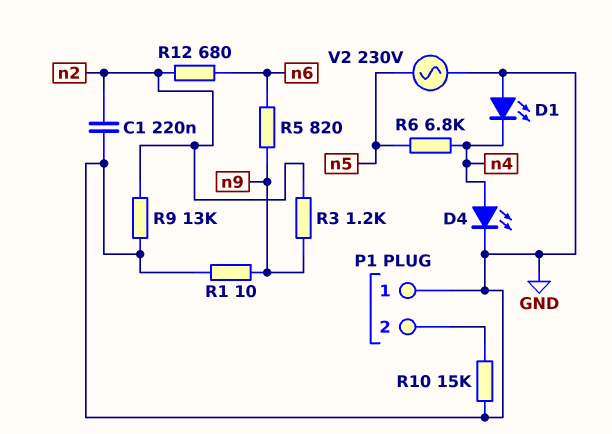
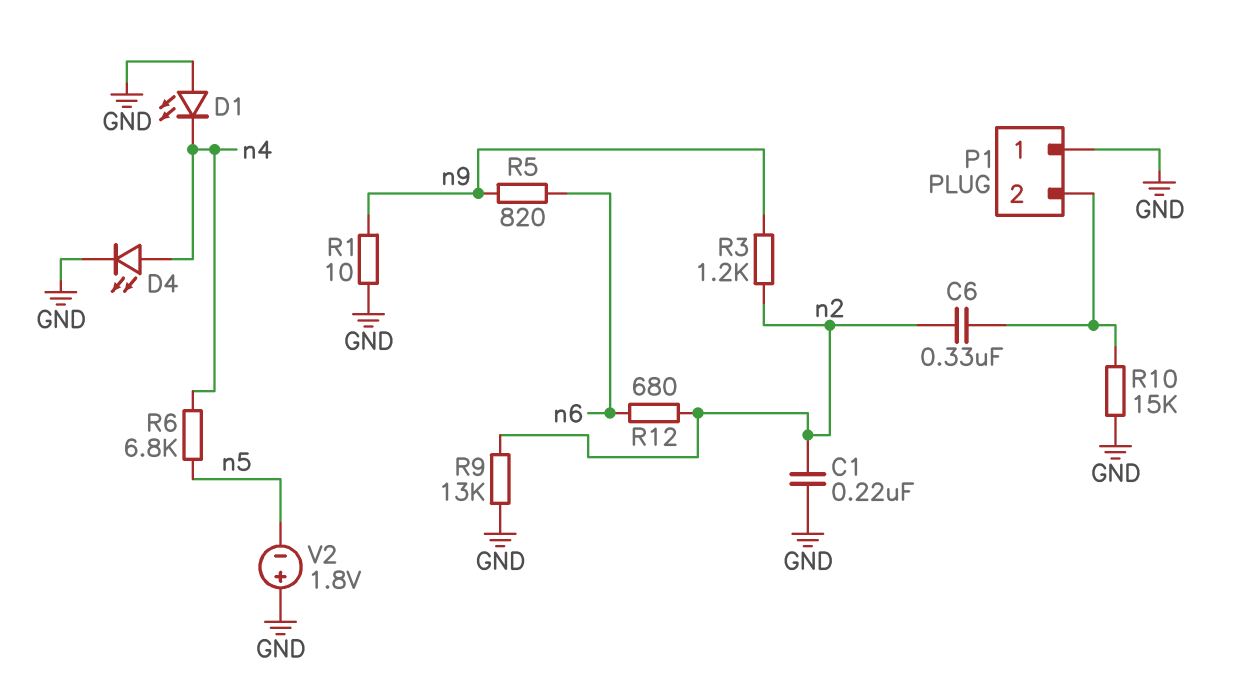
C6: none -> 330nF (P1/2, n2)
V2: AC 230V (GND, n5) -> 1.8V (plus GND, minus n5)

